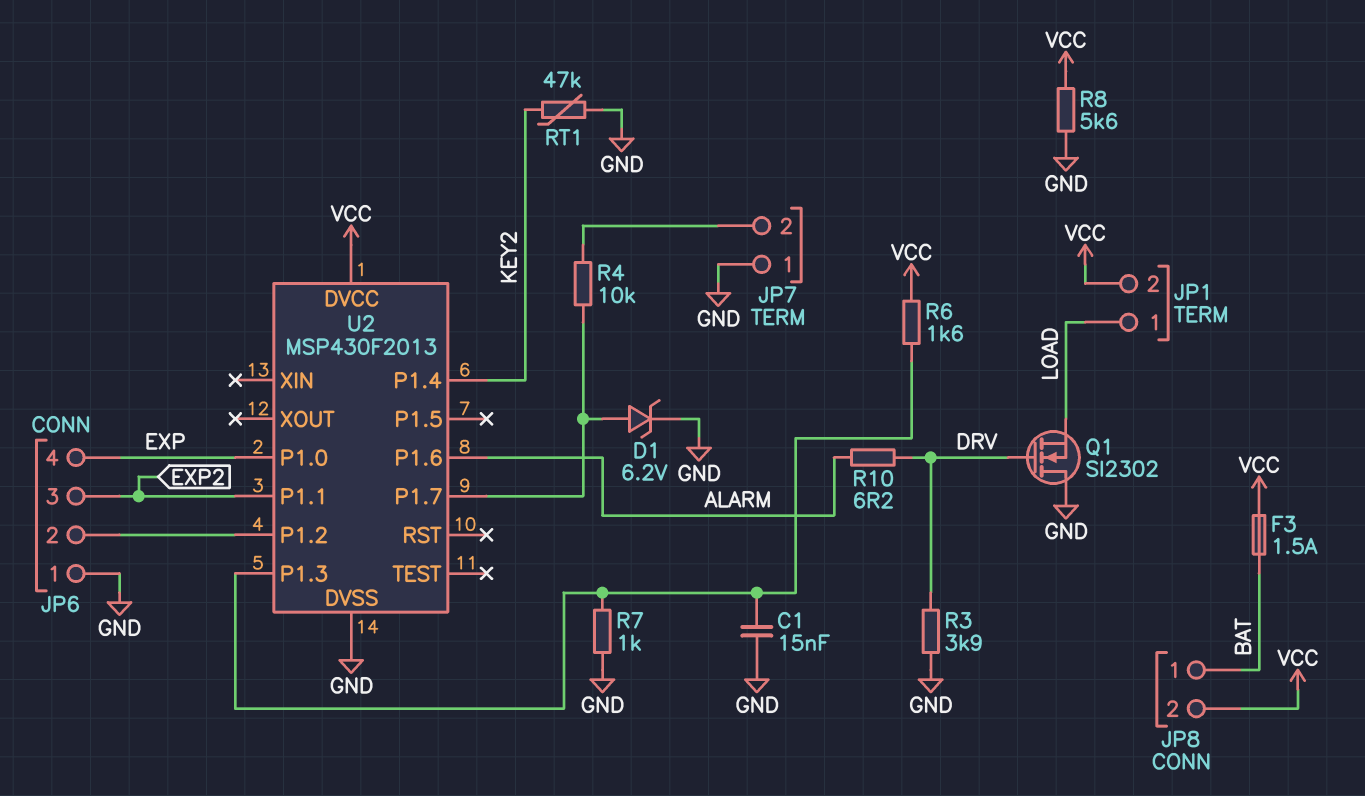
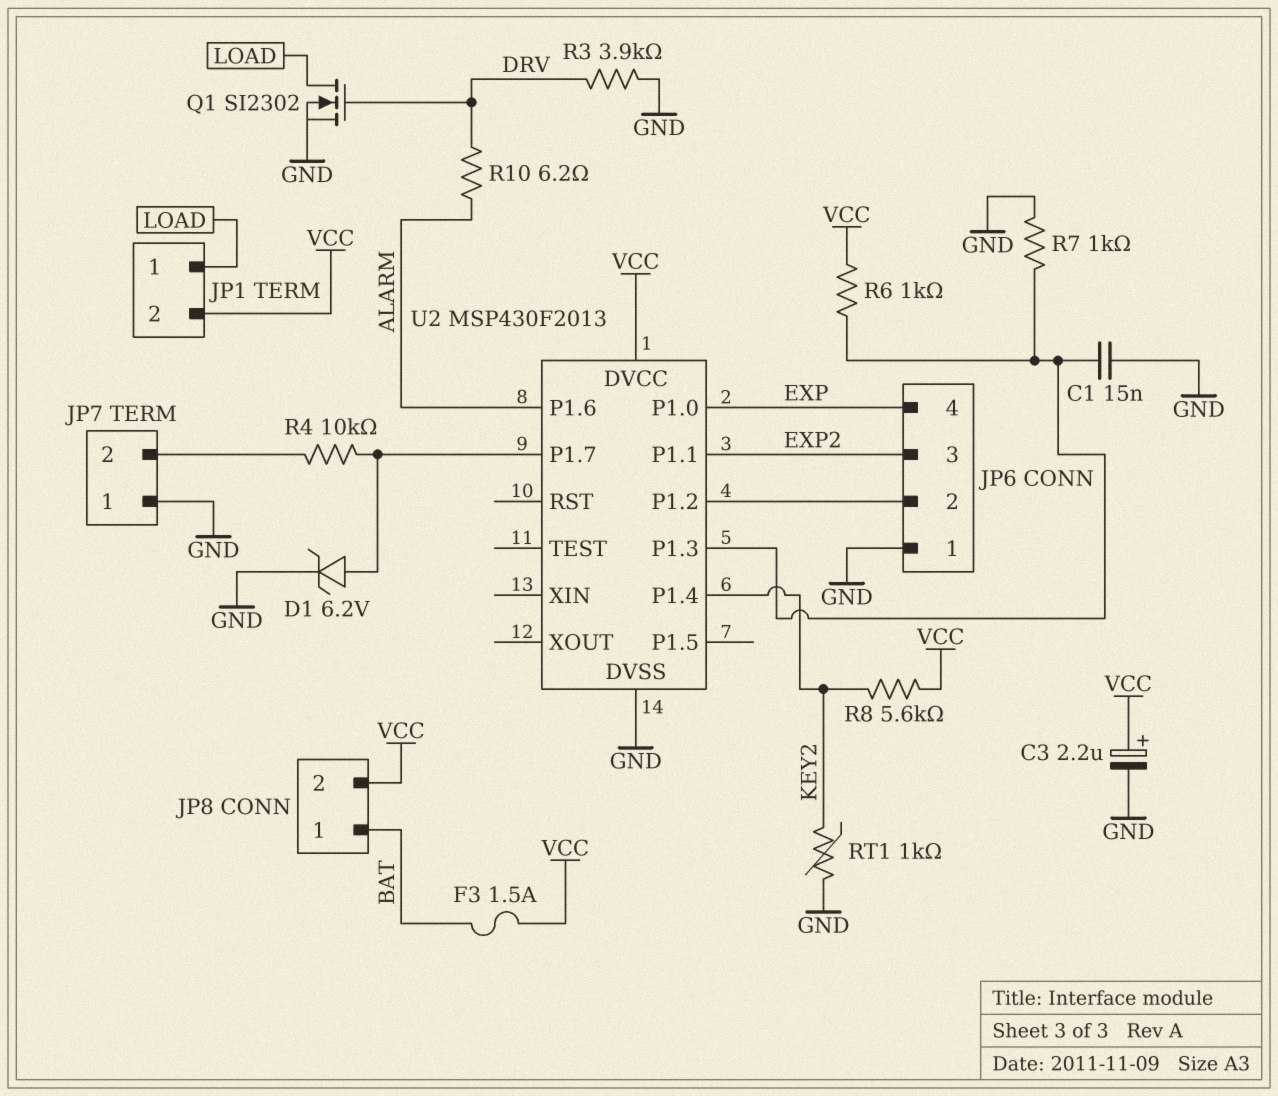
C3: none -> 2.2uF (plus VCC, minus GND)
Q1: NMOS SI2302 (G DRV, D GND, S LOAD) -> NMOS SI2302 (G DRV, D LOAD, S GND)
R6: 1.6k (U2/P1.3, VCC) -> 1k (U2/P1.3, VCC)
R8: 5.6k (GND, VCC) -> 5.6k (KEY2, VCC)
RT1: 47k (GND, KEY2) -> 1k (GND, KEY2)

